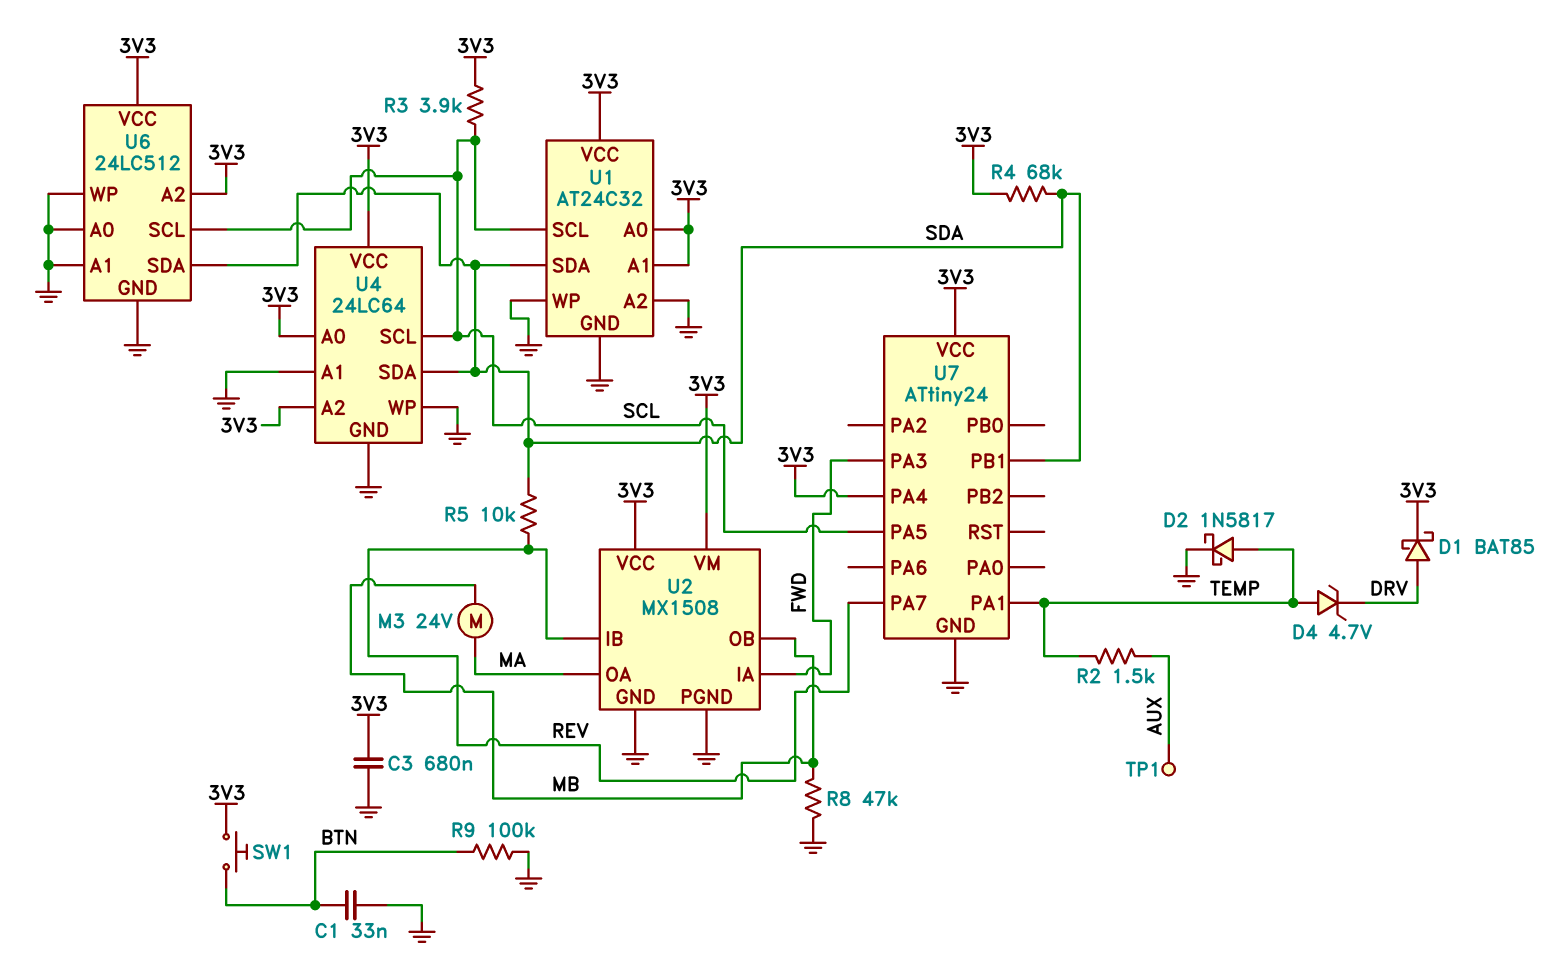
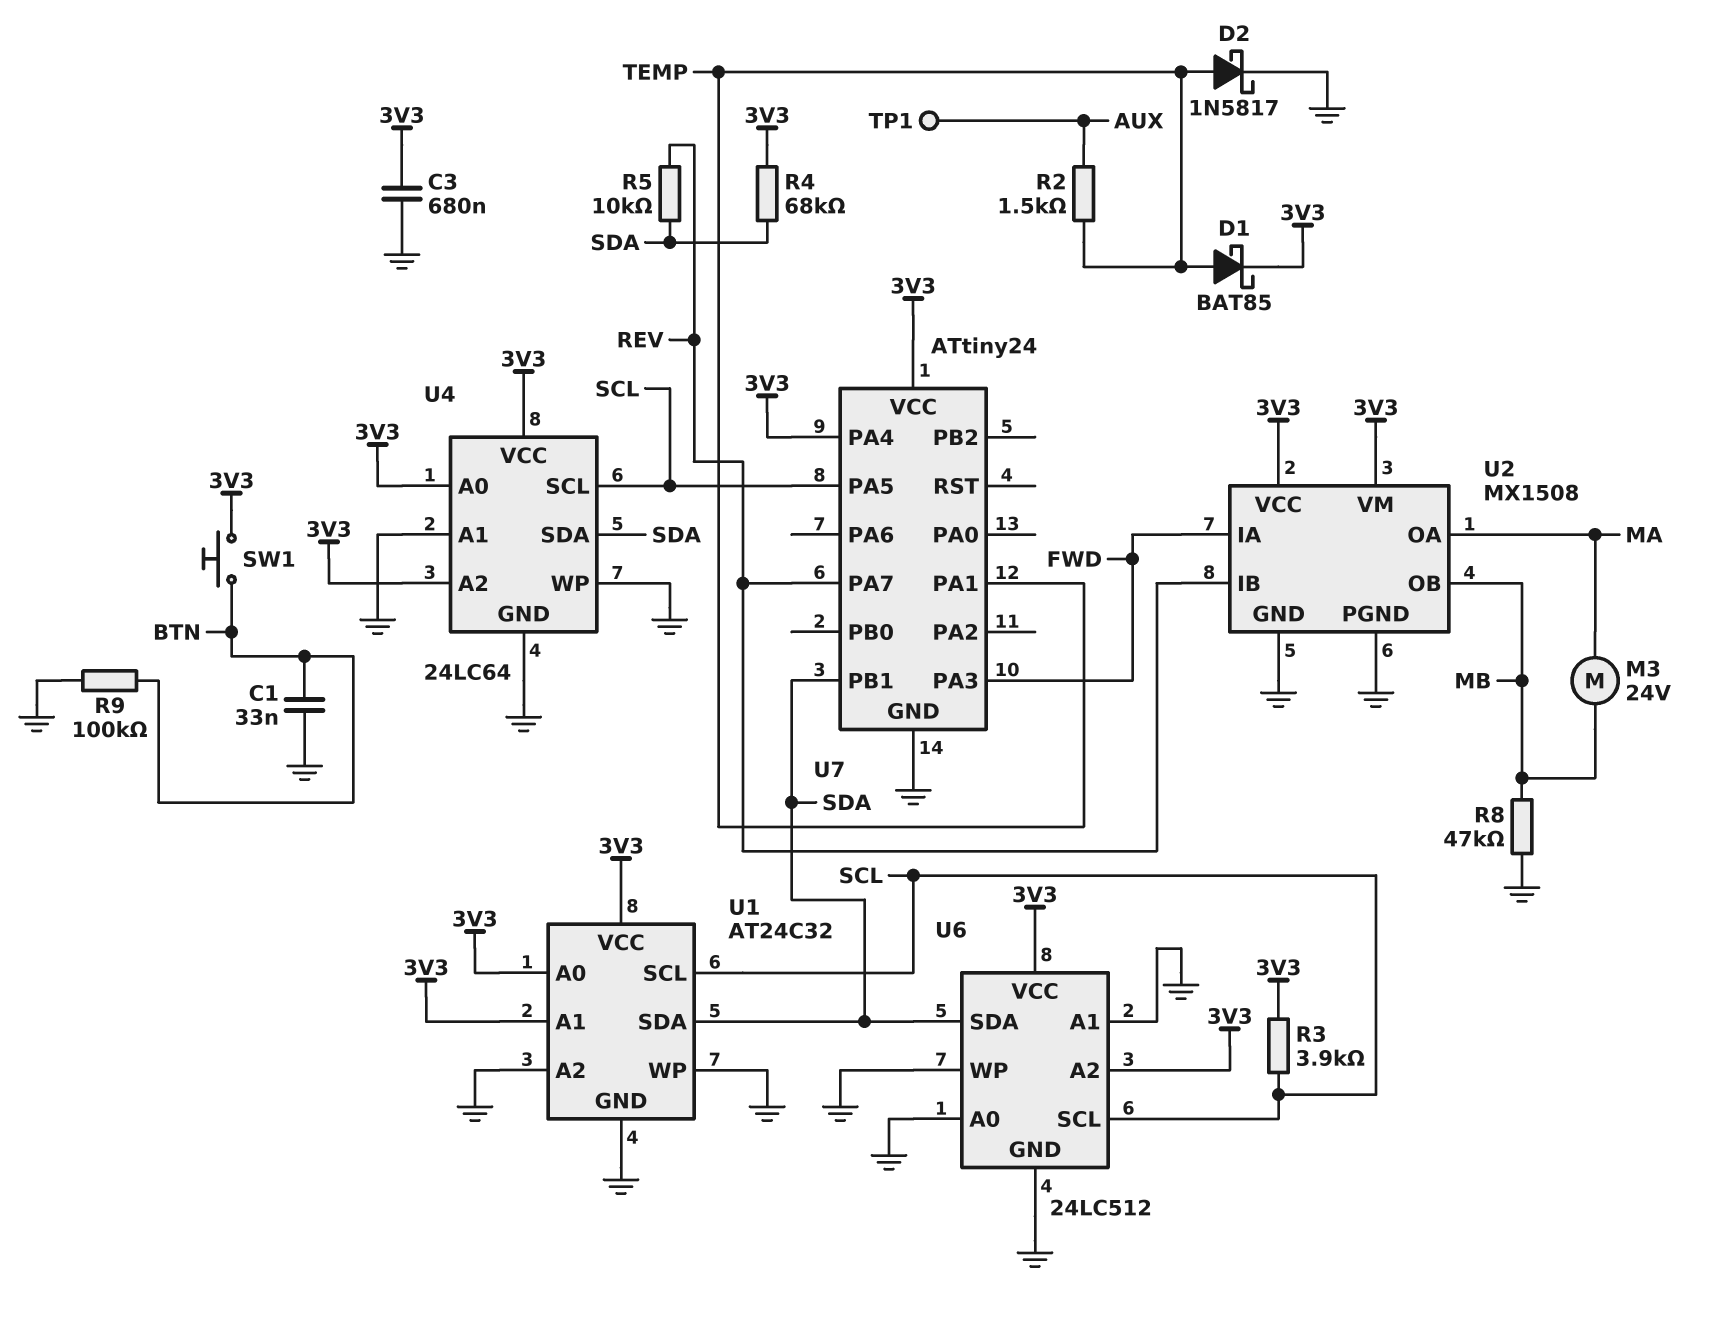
D1: schottky BAT85 (A DRV, K 3V3) -> schottky BAT85 (A TEMP, K 3V3)
D4: zener 4.7V (A TEMP, K DRV) -> none

